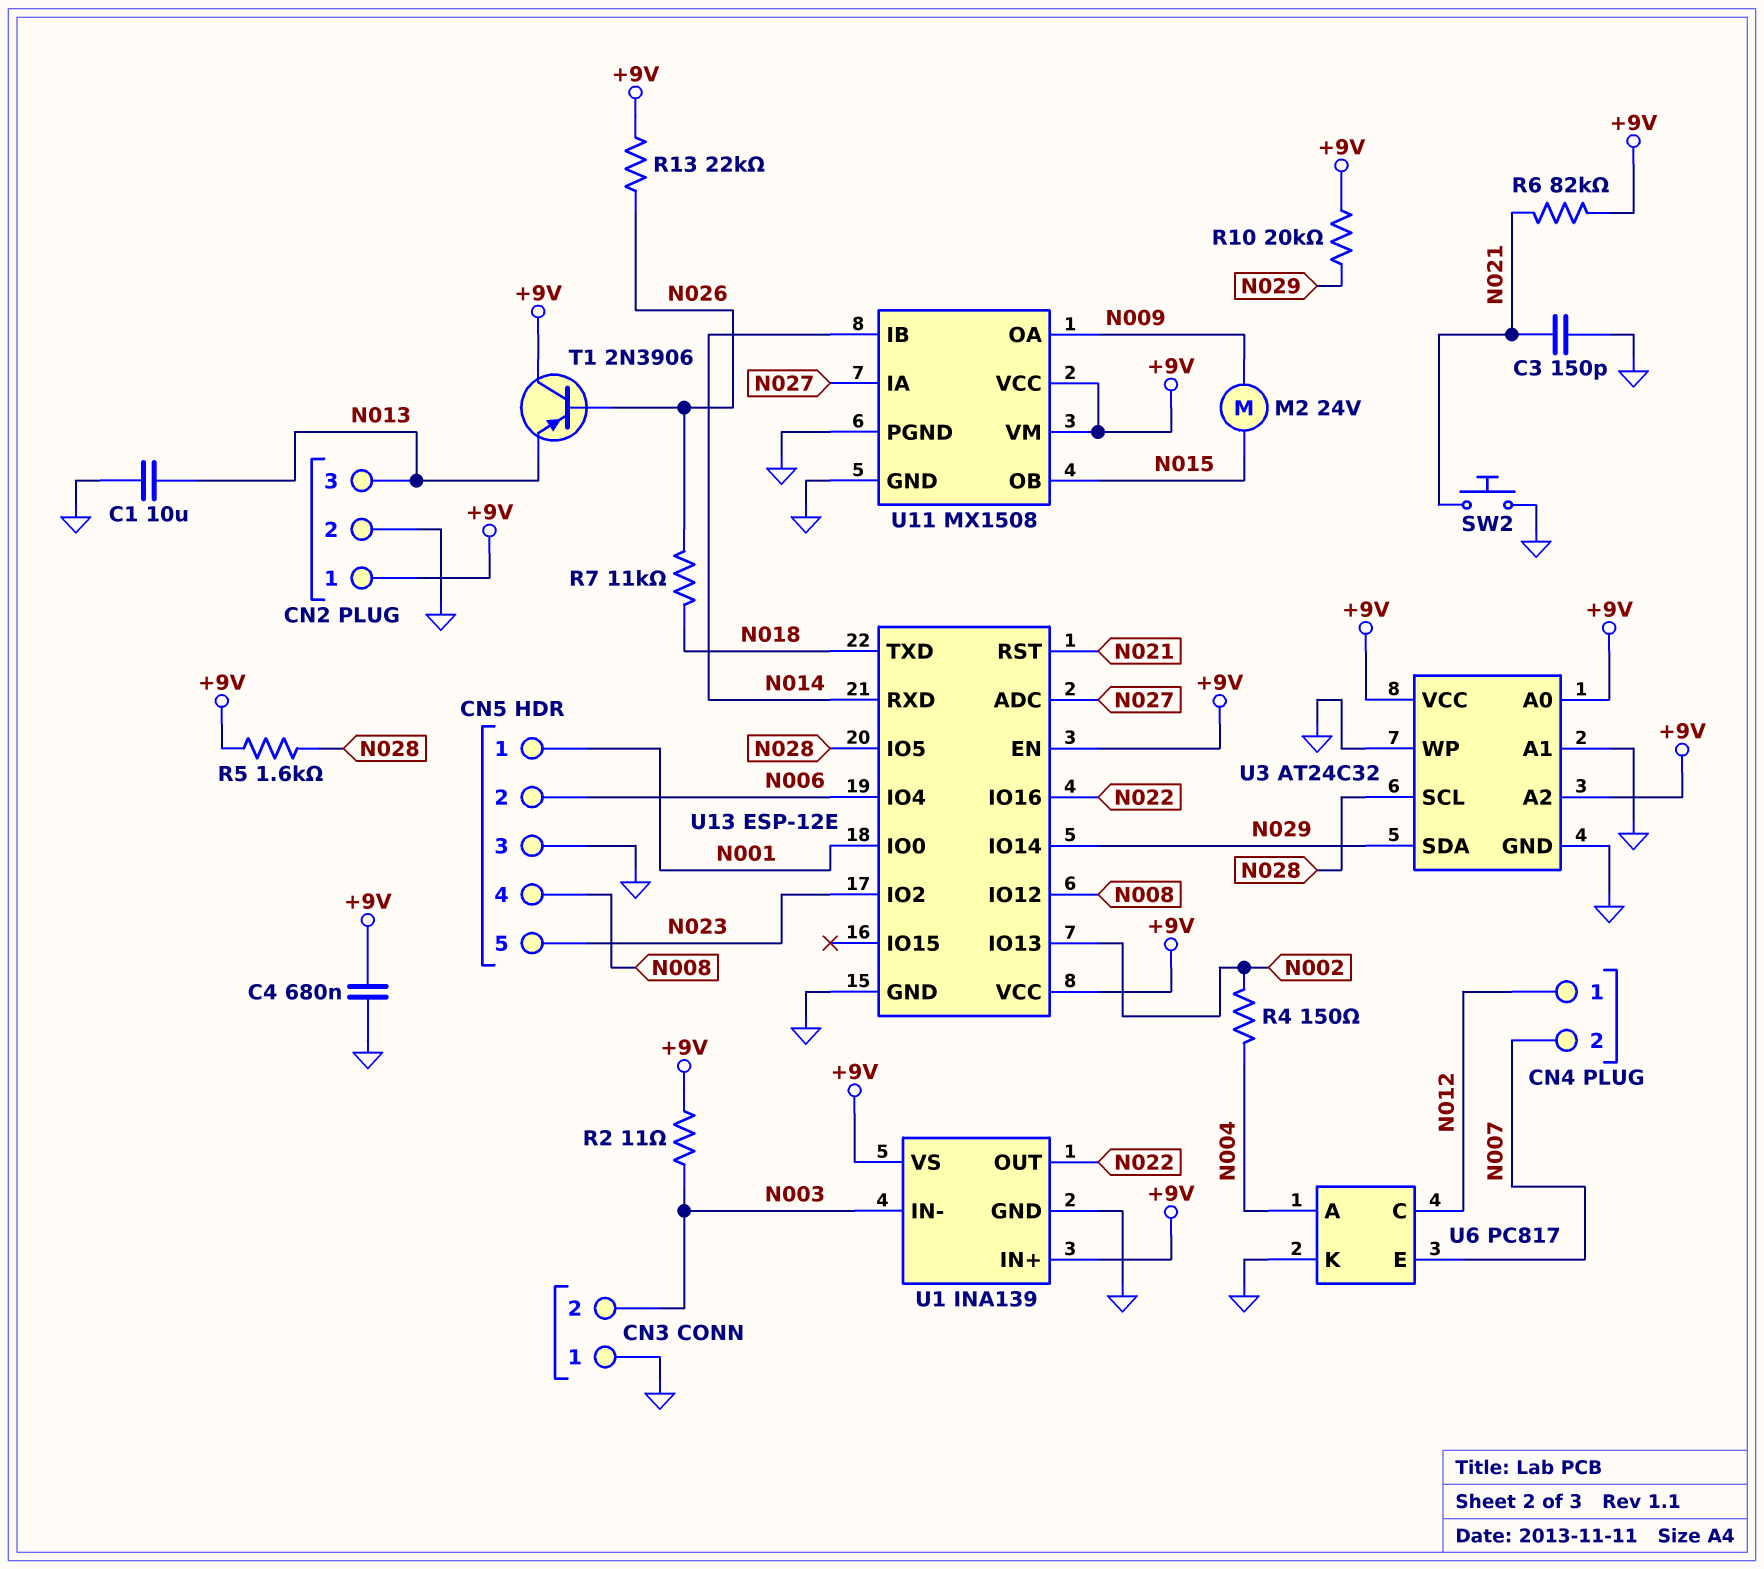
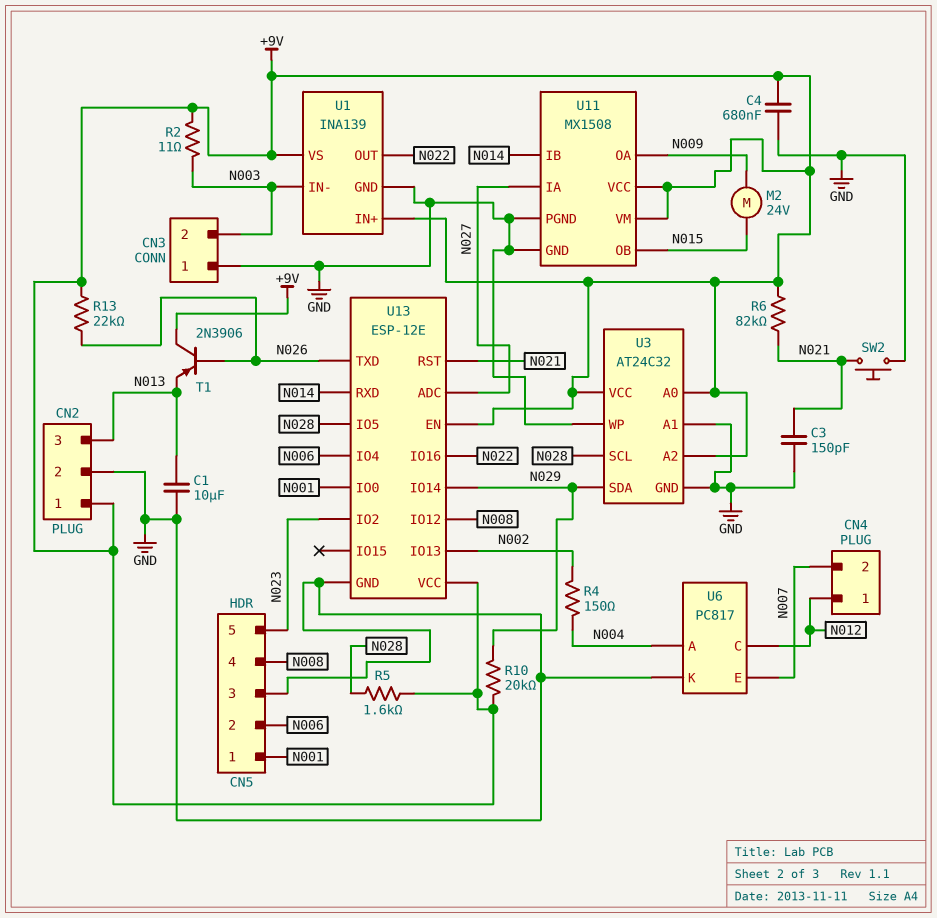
R7: 11k (N018, N026) -> none
U13 pin TXD: N018 -> N026

